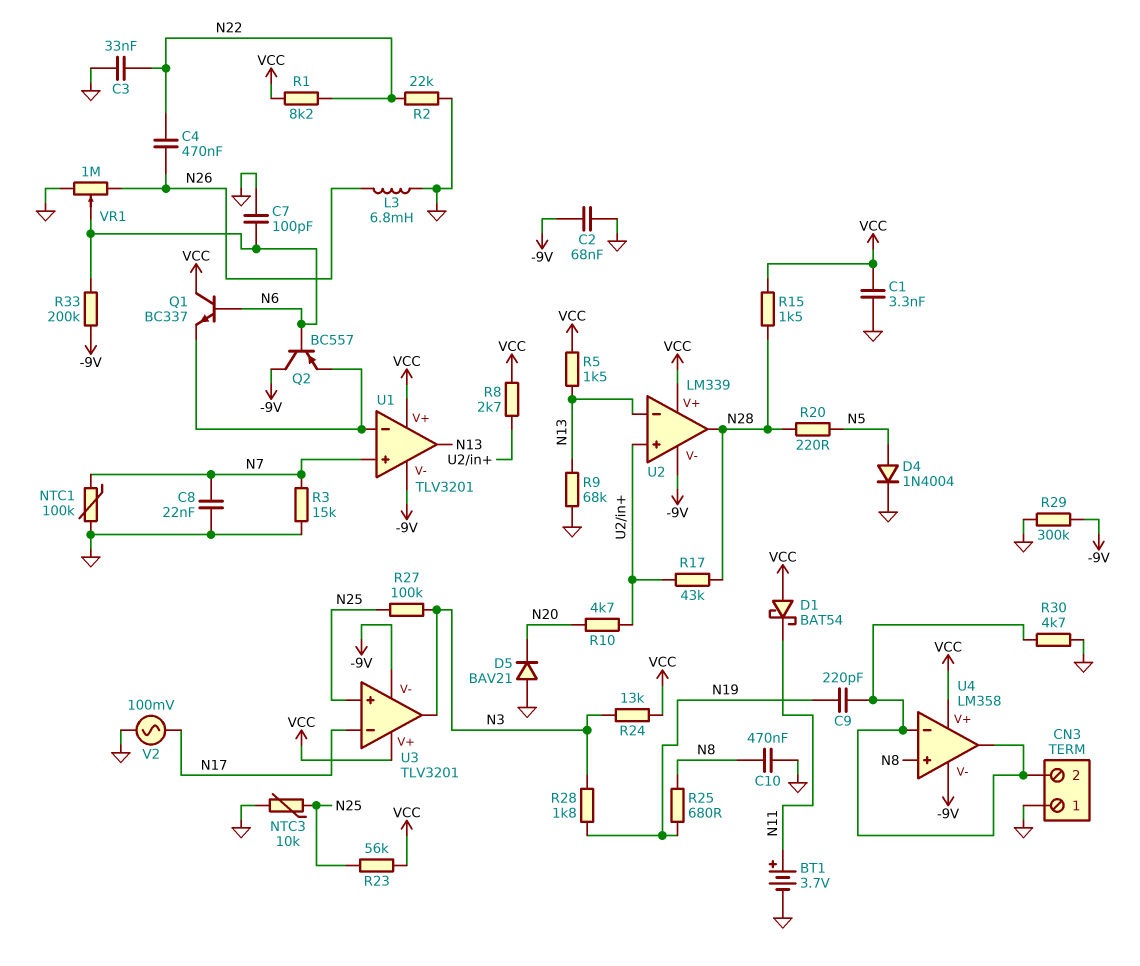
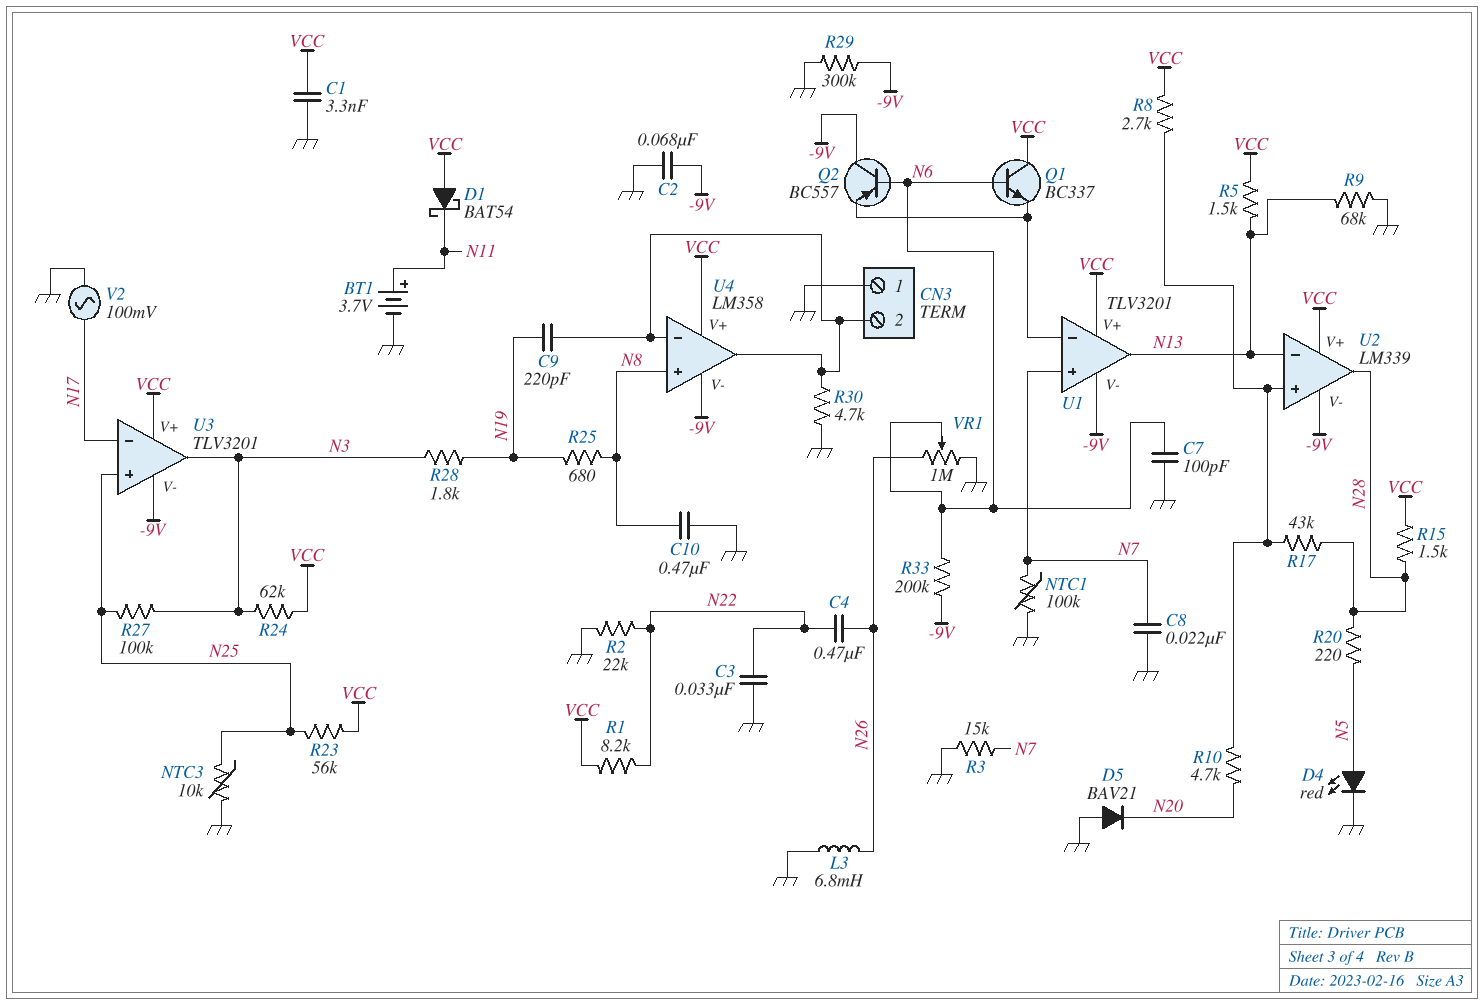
D4: diode 1N4004 (A N5, K GND) -> LED red (A N5, K GND)
R24: 13k (N3, VCC) -> 62k (N3, VCC)

